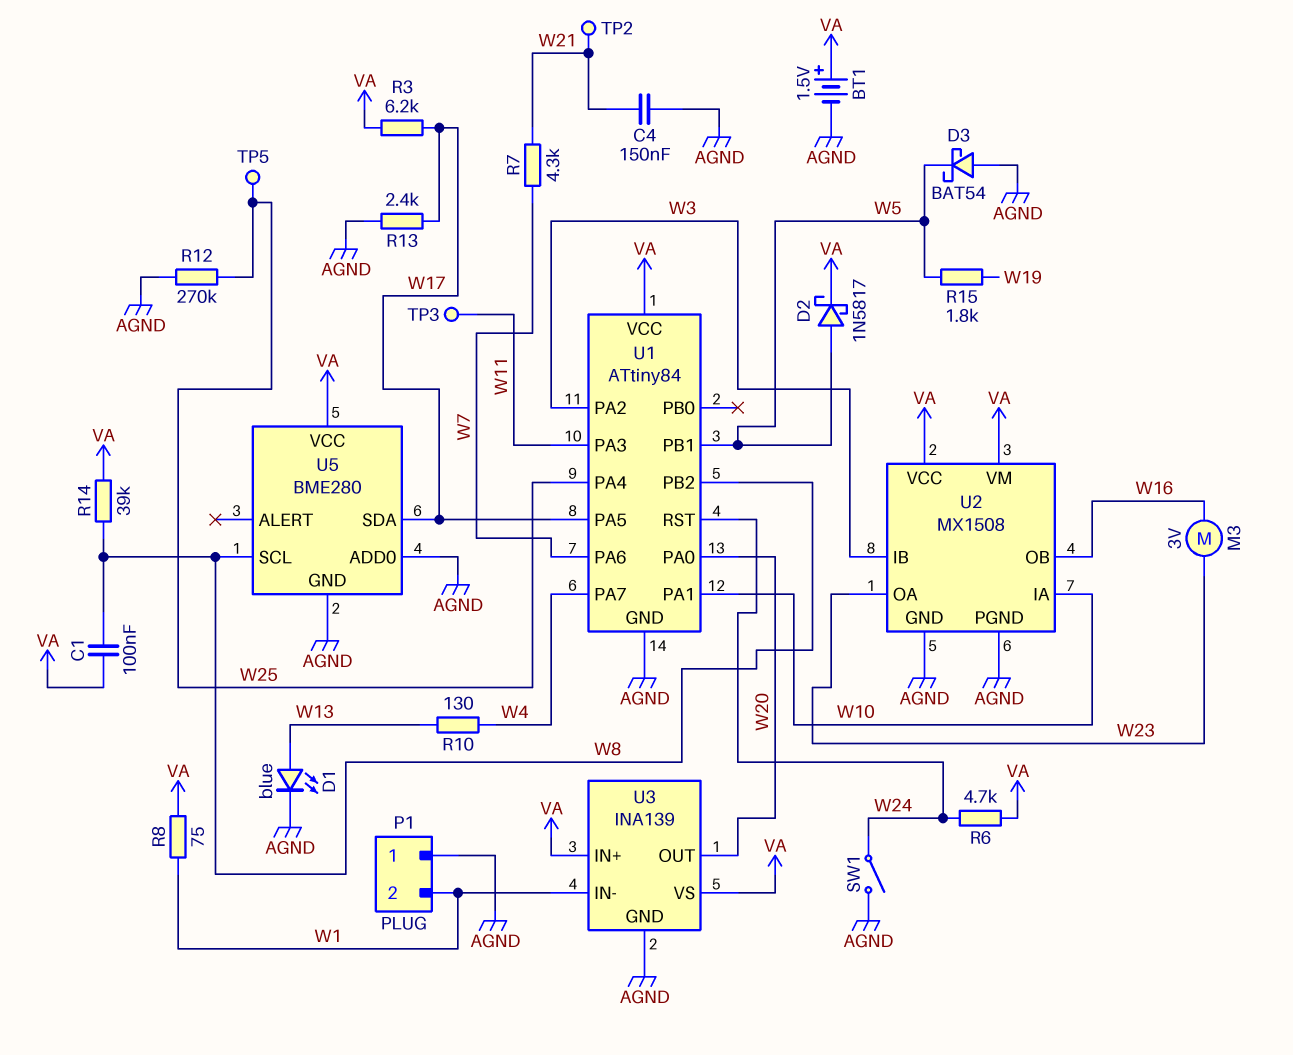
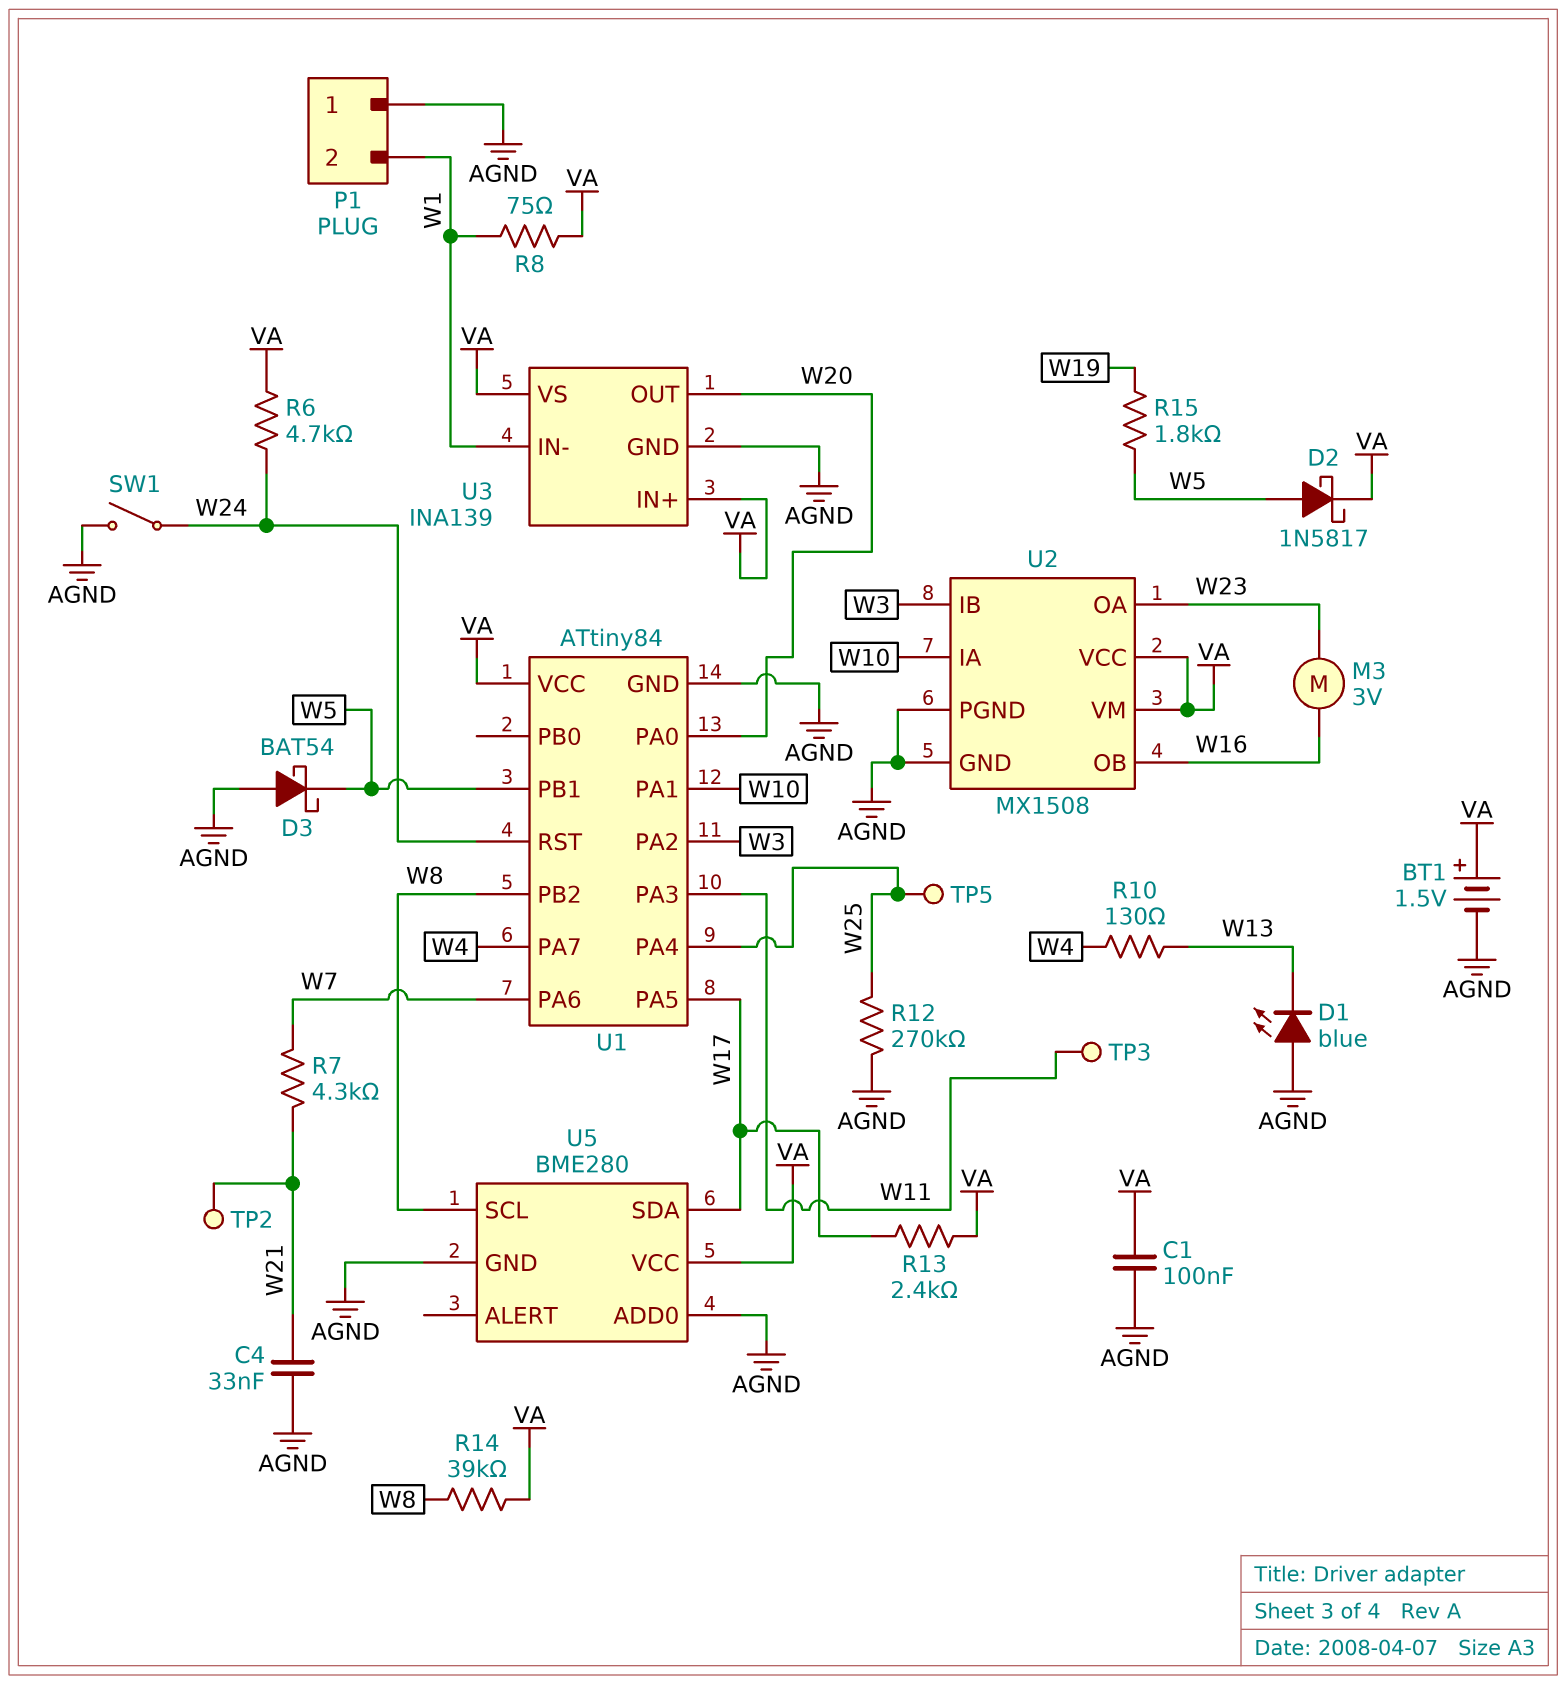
C1: 100nF (VA, W8) -> 100nF (AGND, VA)
C4: 150nF (AGND, W21) -> 33nF (AGND, W21)
D1: LED blue (A W13, K AGND) -> LED blue (A AGND, K W13)
R3: 6.2k (VA, W17) -> none
R13: 2.4k (AGND, W17) -> 2.4k (VA, W17)

